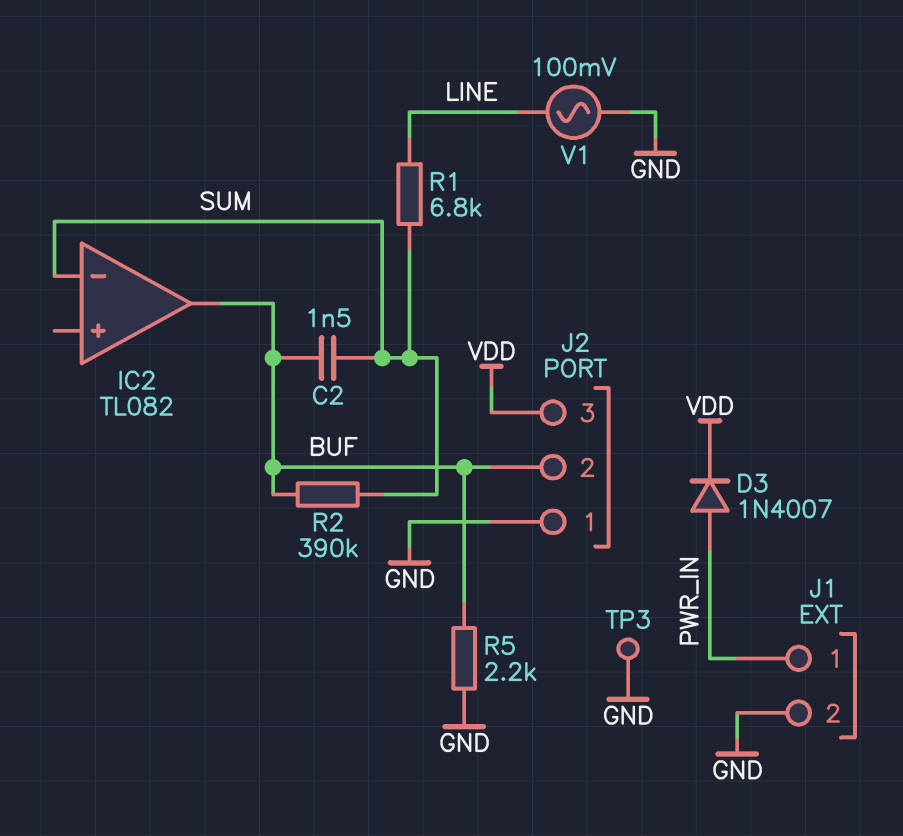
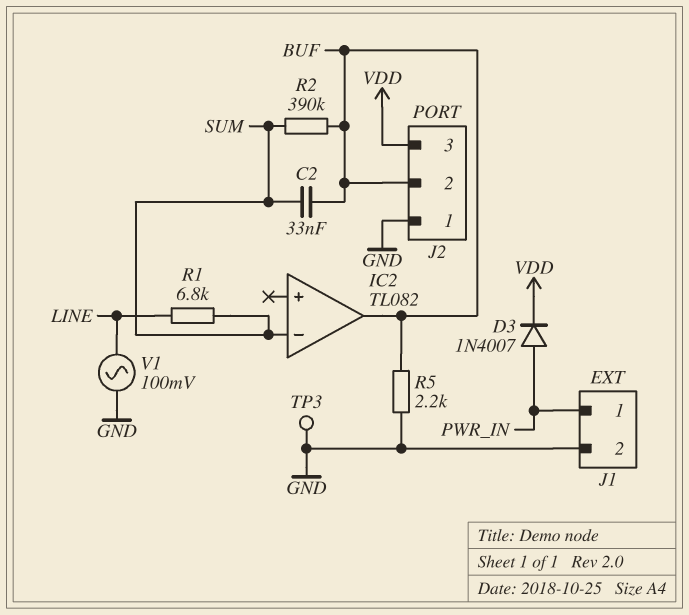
C2: 1.5nF (BUF, SUM) -> 33nF (BUF, SUM)

